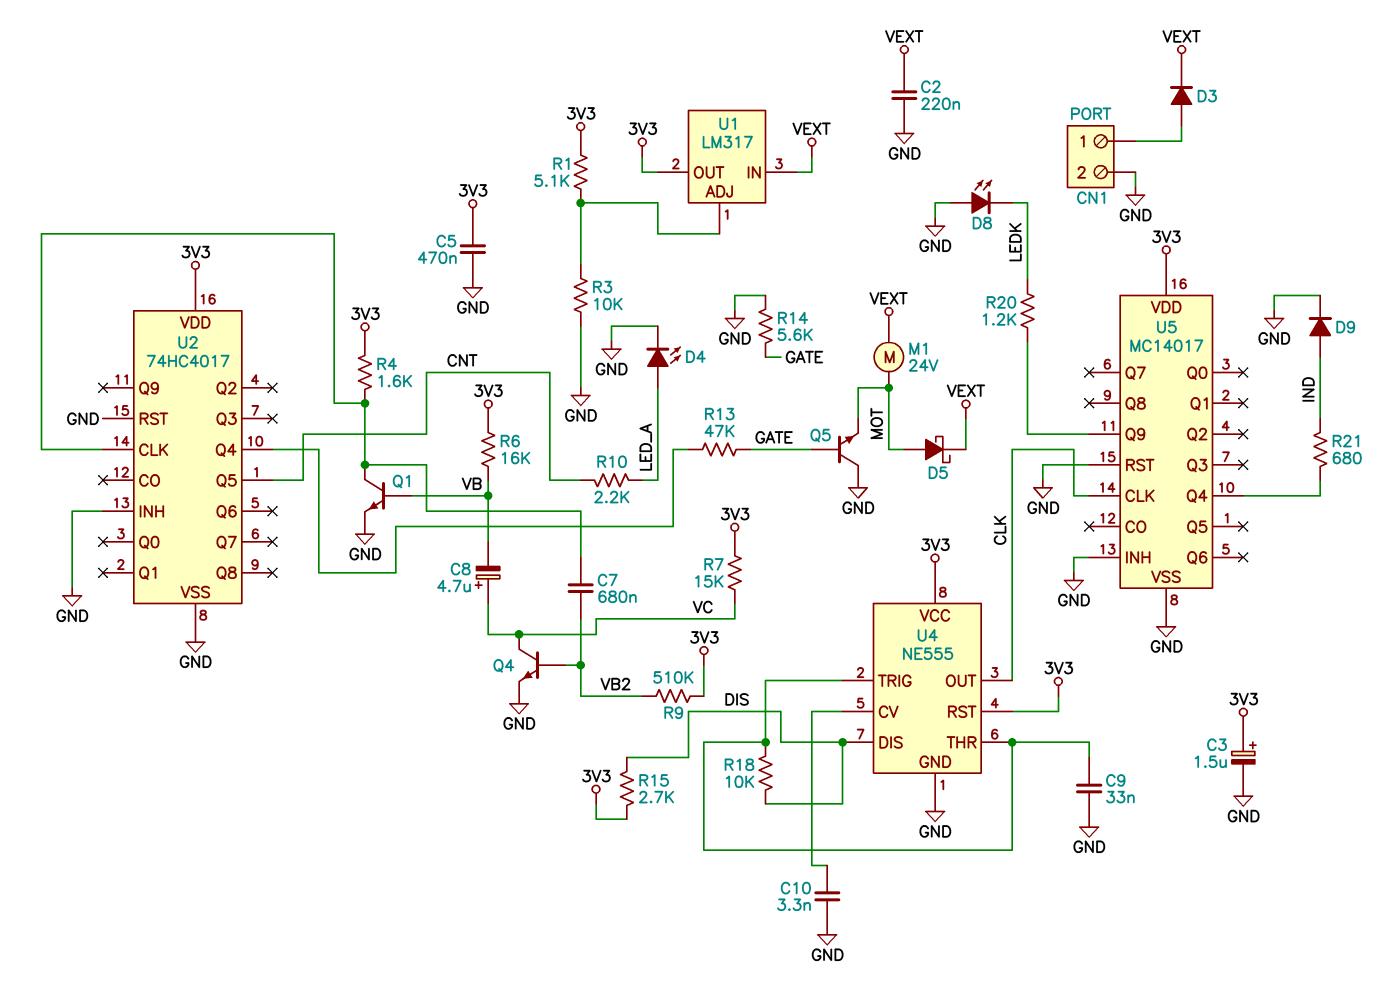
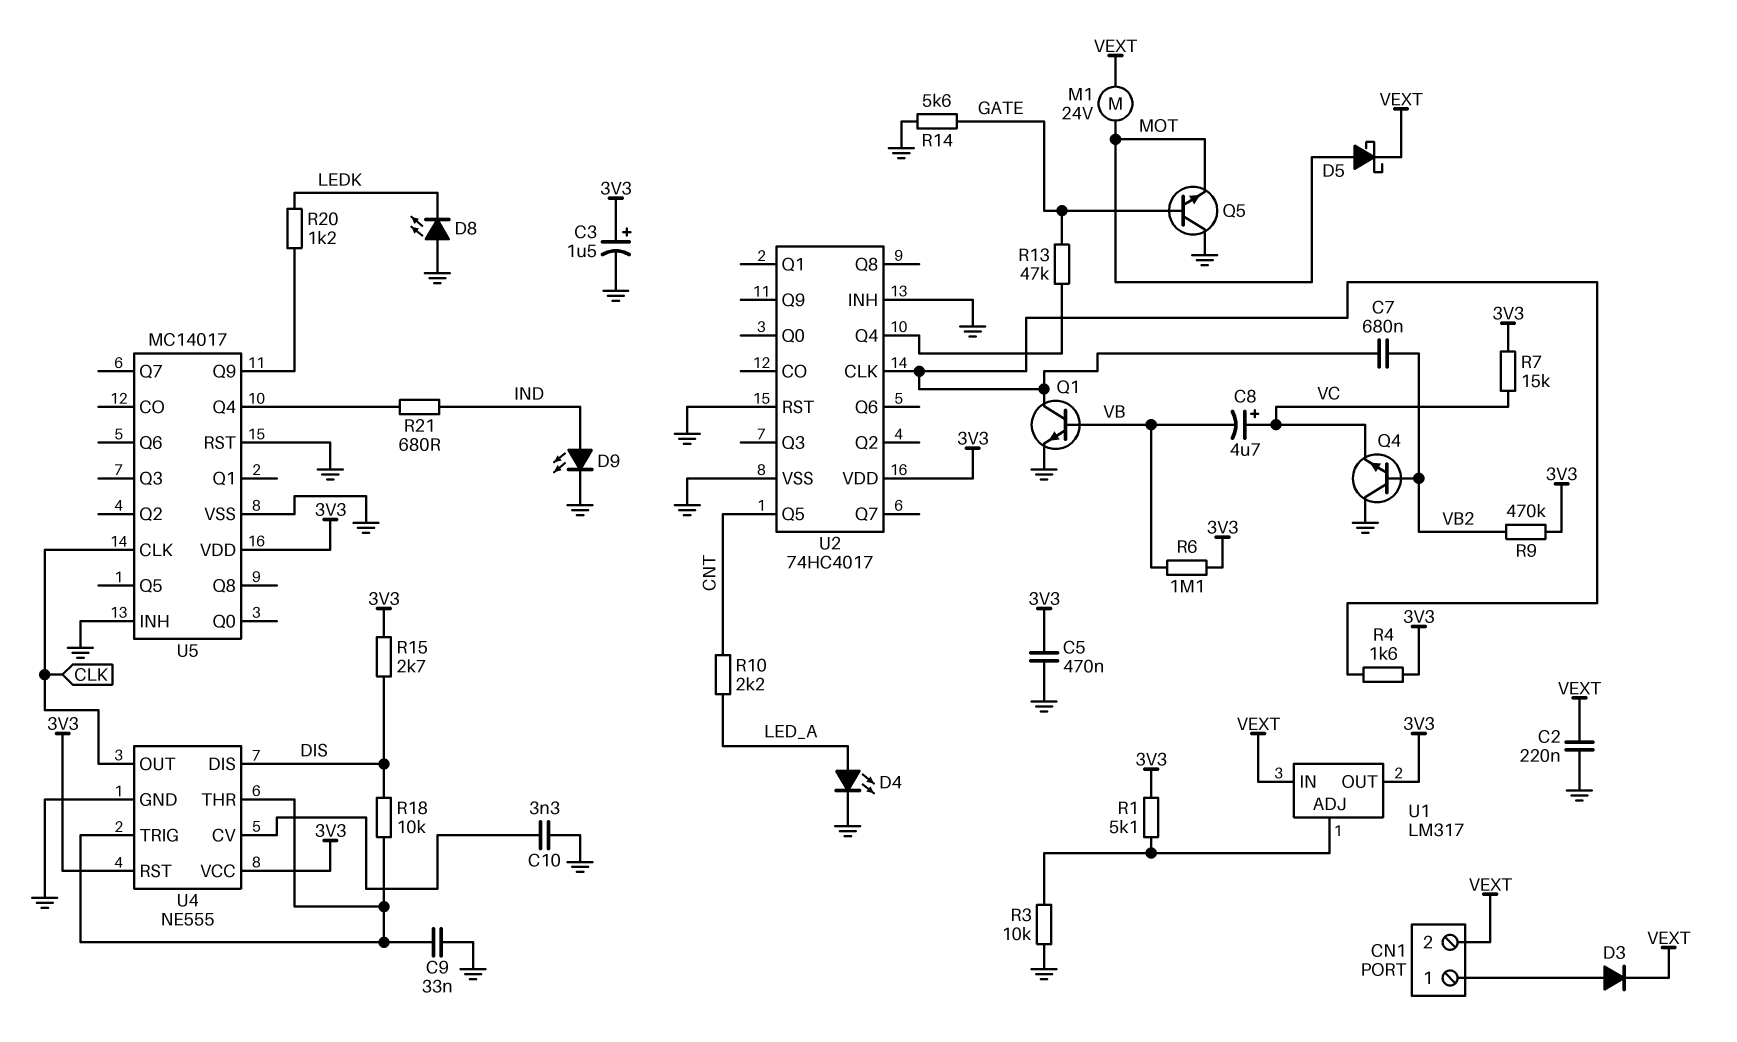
CN1 pin 2: GND -> VEXT
D9: diode (A IND, K GND) -> LED (A IND, K GND)
Q4: NPN (B VB2, C VC, E GND) -> NPN (B VB2, C GND, E VC)
R6: 16k (3V3, VB) -> 1.1M (3V3, VB)
R9: 510k (3V3, VB2) -> 470k (3V3, VB2)

